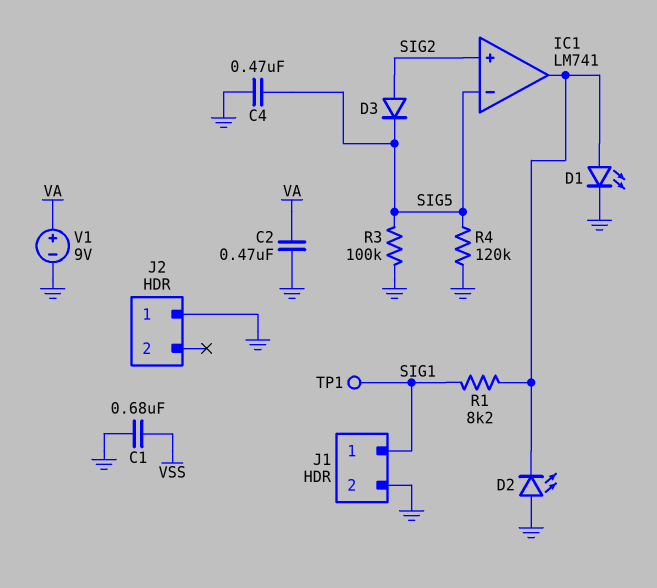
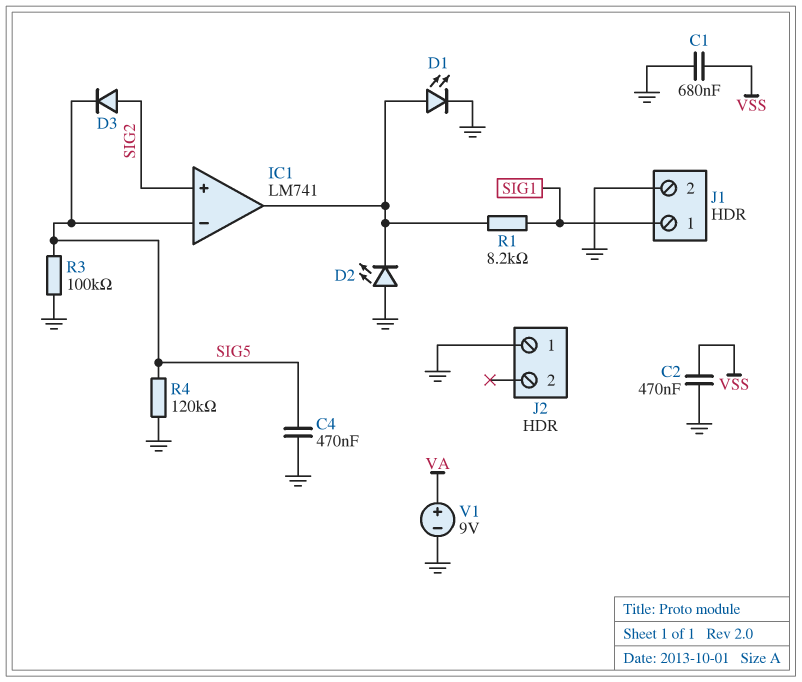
C2: 470nF (GND, VA) -> 470nF (GND, VSS)
TP1: test point (SIG1) -> none

